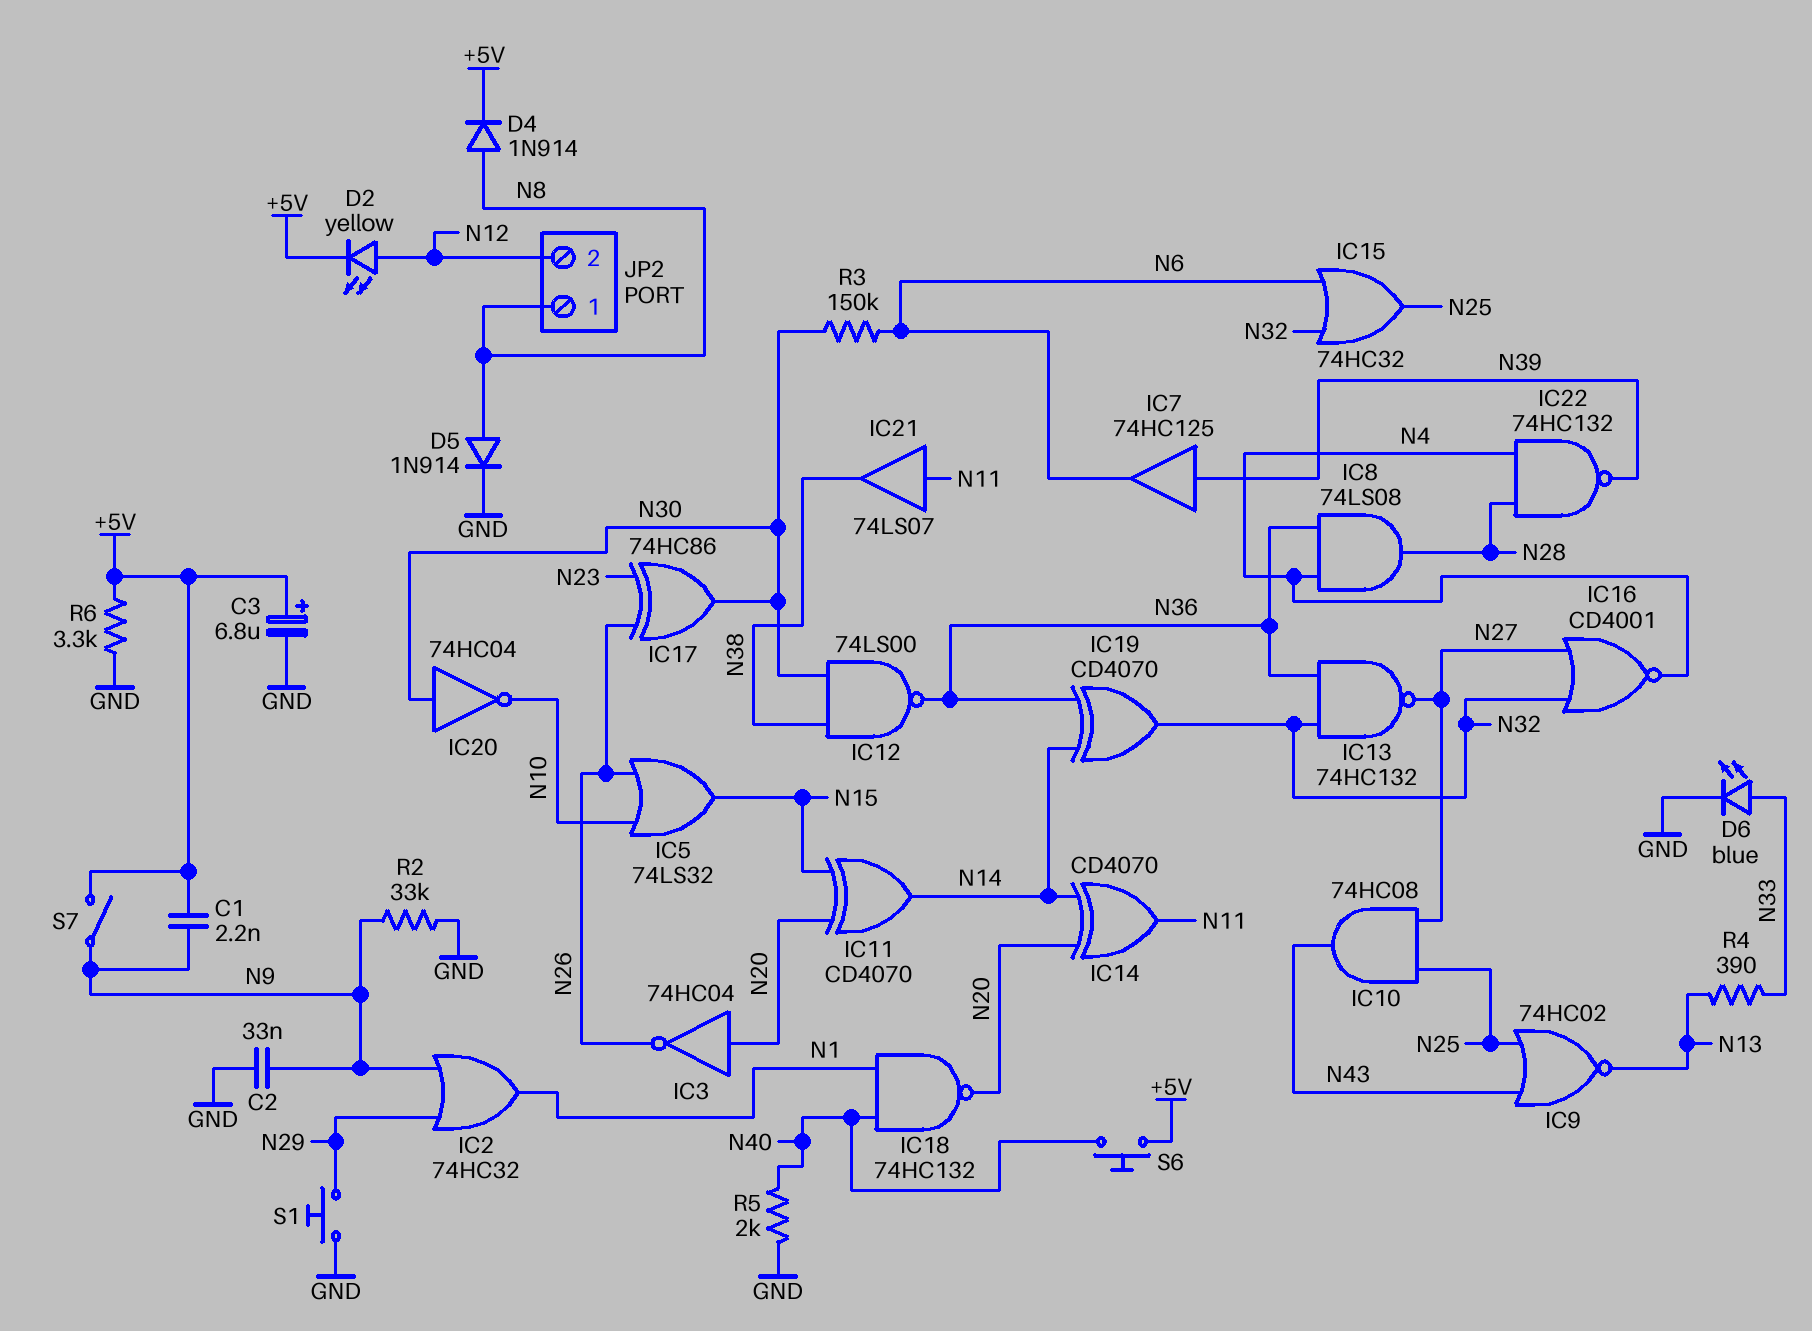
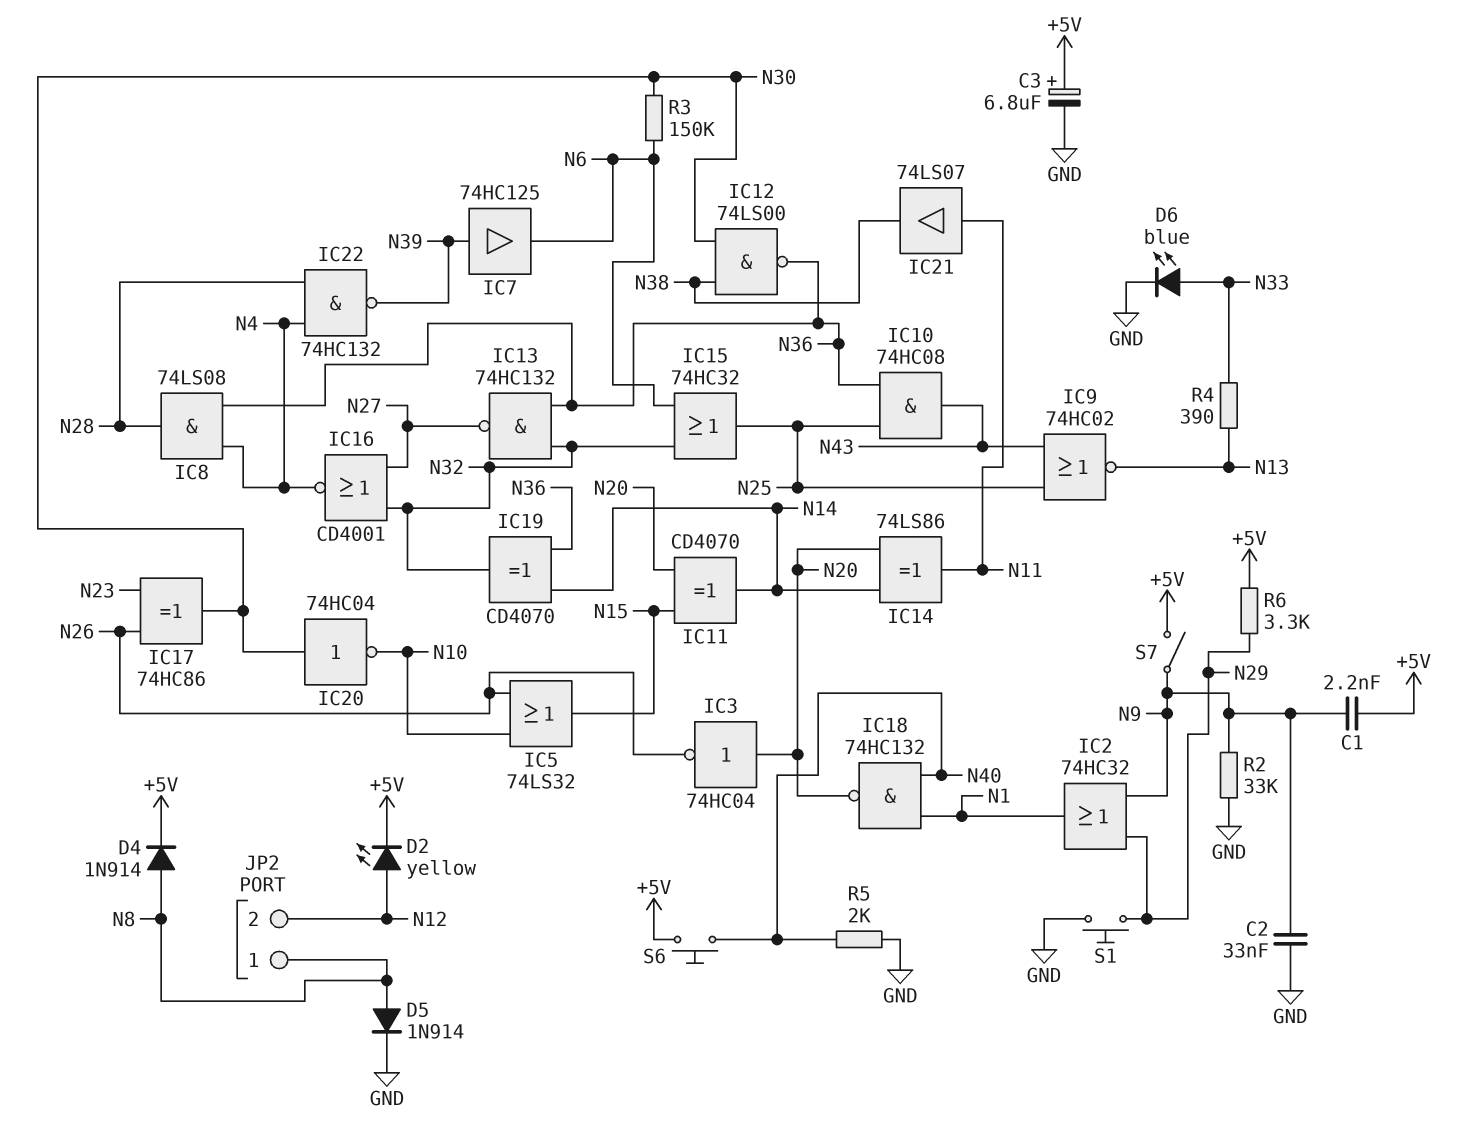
IC10: AND 74HC08 (in N25, in N27, out N43) -> AND 74HC08 (in N25, in N36, out N43)
IC14: XOR CD4070 (in N14, in N20, out N11) -> XOR 74LS86 (in N14, in N20, out N11)
R6: 3.3k (+5V, GND) -> 3.3k (+5V, N29)

